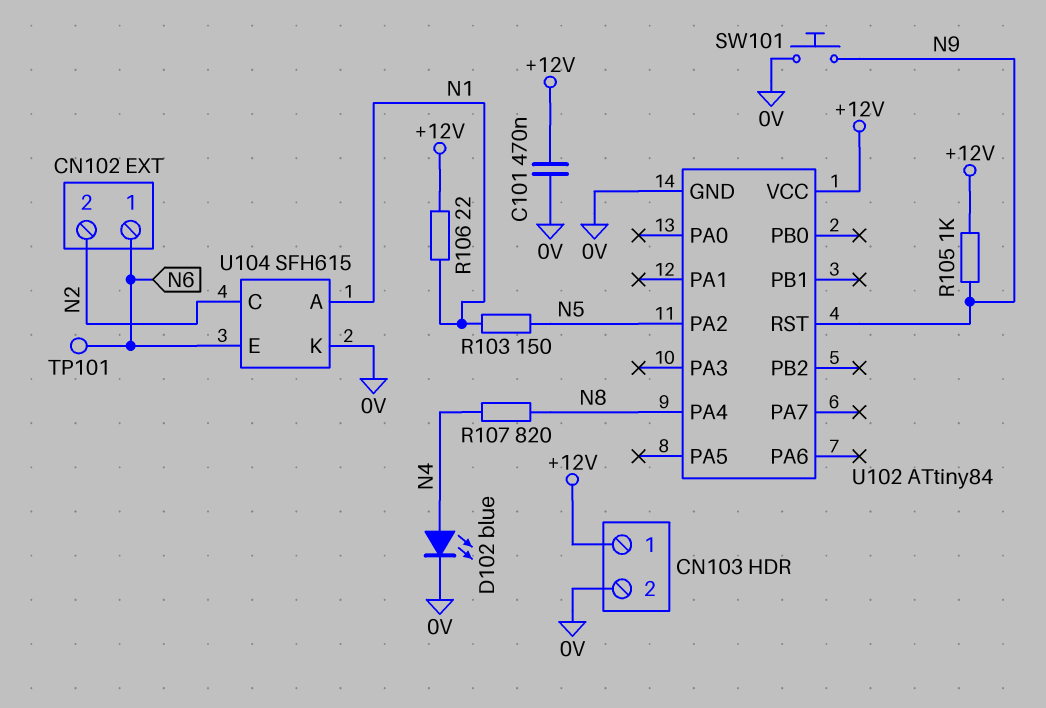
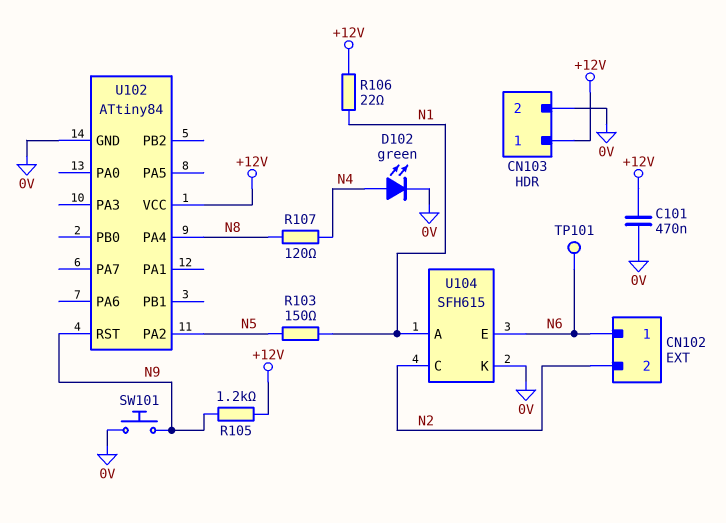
D102: LED blue (A N4, K 0V) -> LED green (A N4, K 0V)
R105: 1k (+12V, N9) -> 1.2k (+12V, N9)
R107: 820 (N4, N8) -> 120 (N4, N8)

